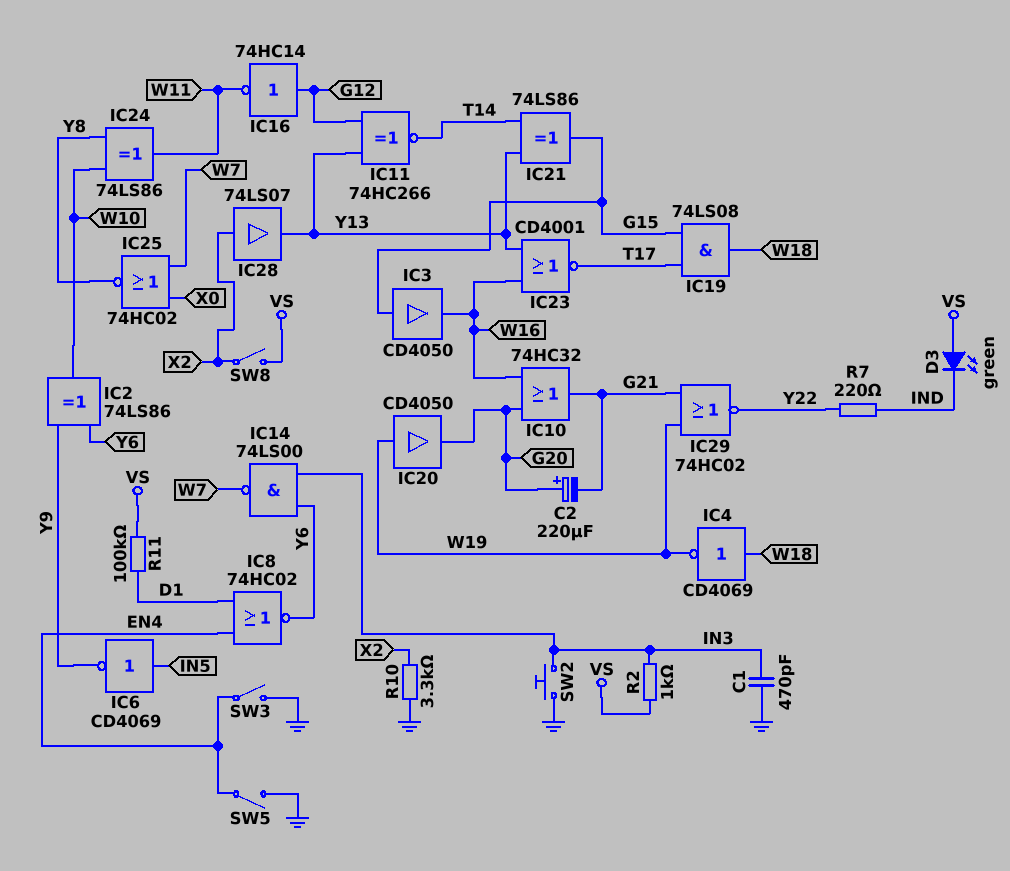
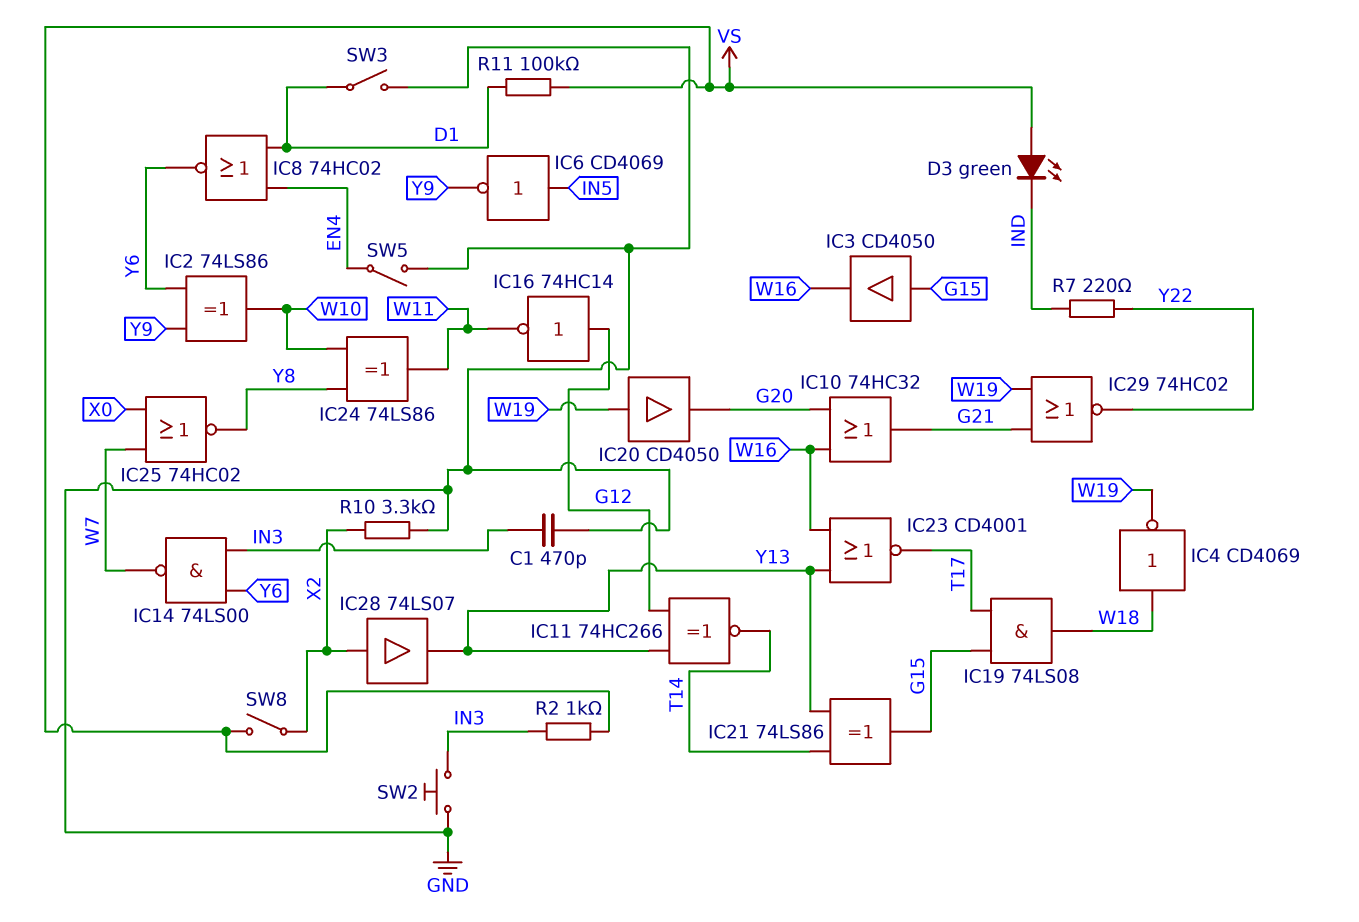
C2: 220uF (plus G20, minus G21) -> none
SW3: switch (EN4, GND) -> switch (D1, GND)

